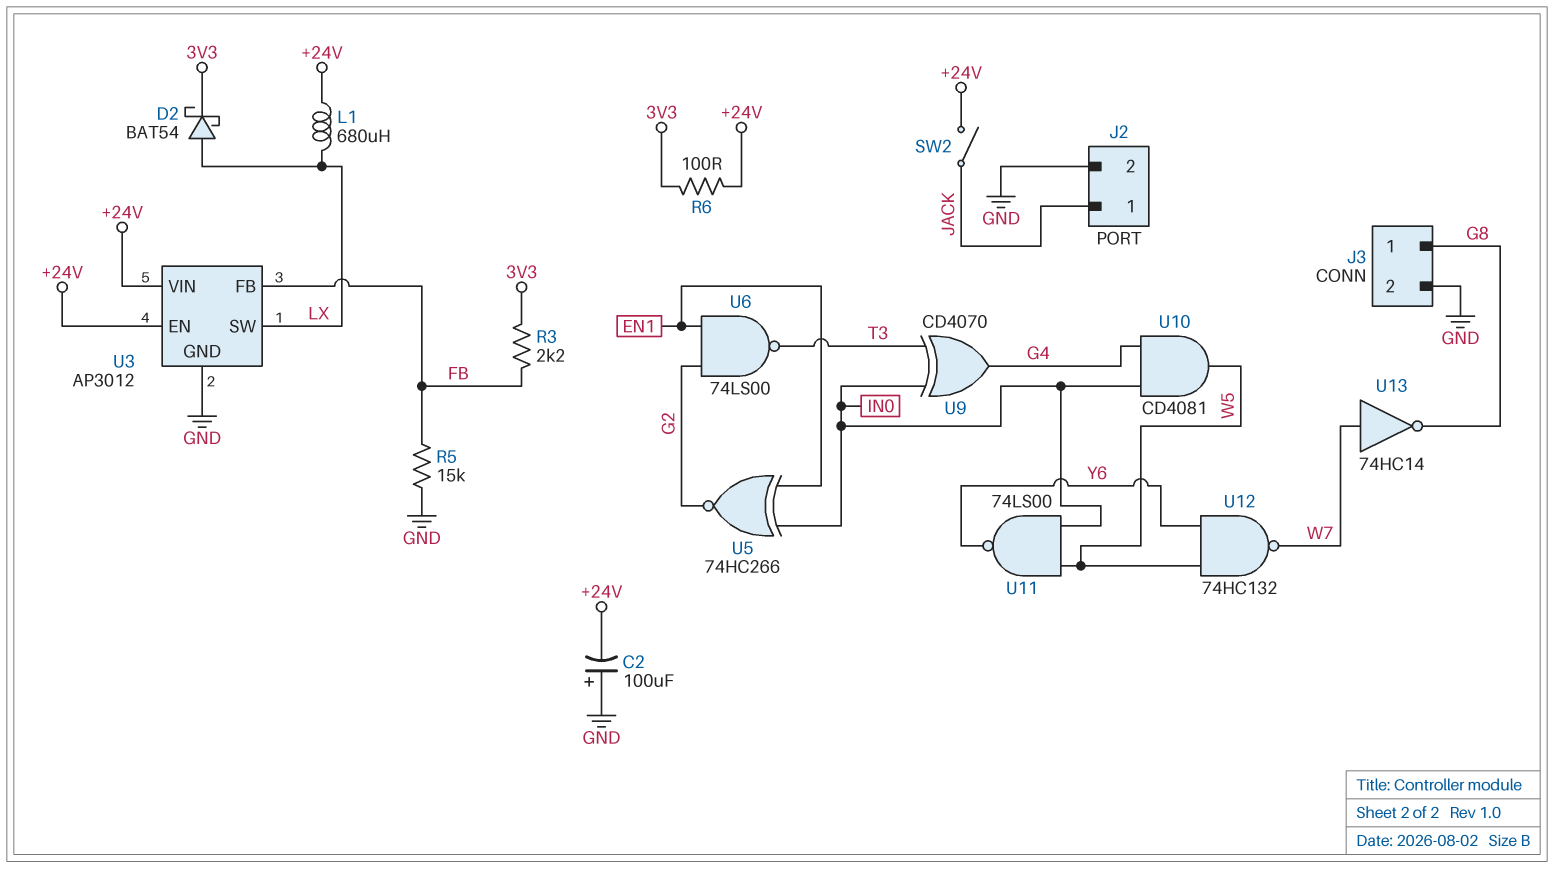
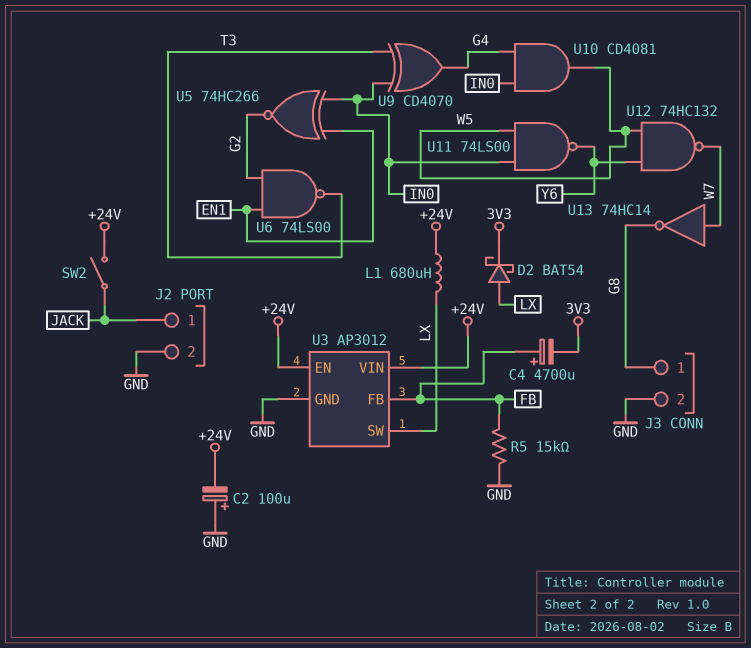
C4: none -> 4700uF (plus FB, minus 3V3)
R3: 2.2k (3V3, FB) -> none
R6: 100 (+24V, 3V3) -> none

